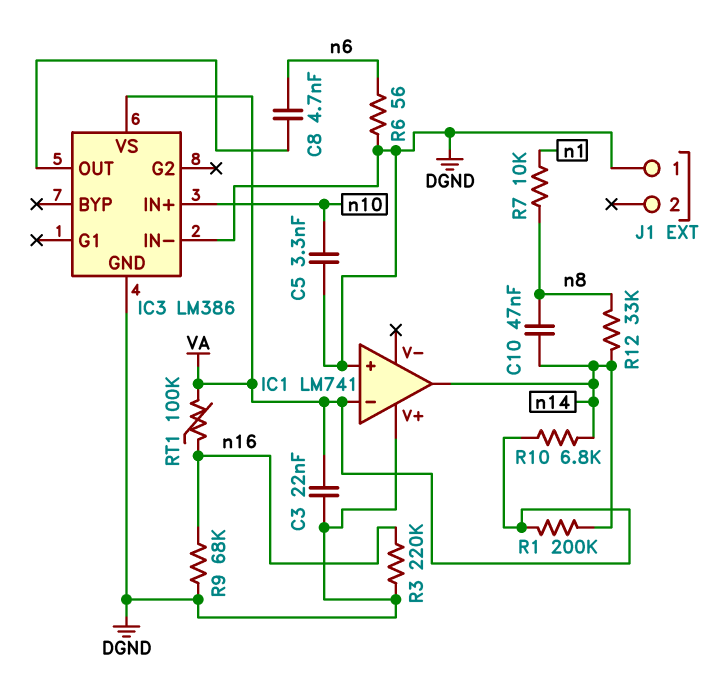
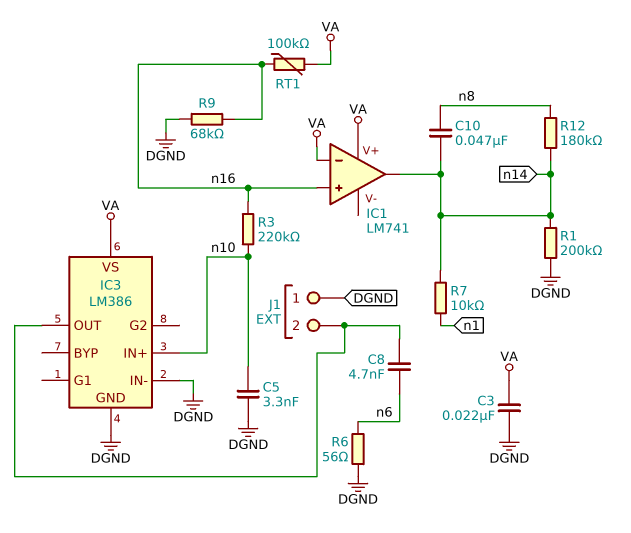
IC1 pin V+: DGND -> VA
IC1 pin in+: DGND -> n16
J1 pin 2: none -> IC3/OUT
R1: 200k (VA, n14) -> 200k (DGND, n14)
R3: 220k (DGND, n16) -> 220k (n10, n16)
R7: 10k (n1, n8) -> 10k (n1, n14)
R10: 6.8k (VA, n14) -> none
R12: 33k (n8, n14) -> 180k (n8, n14)

